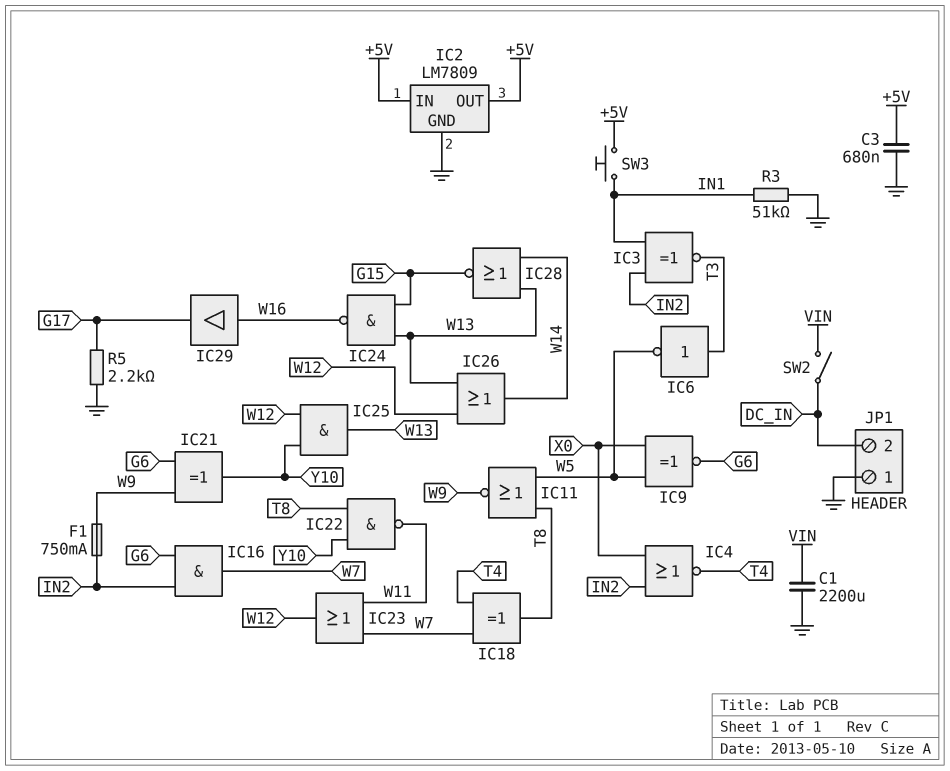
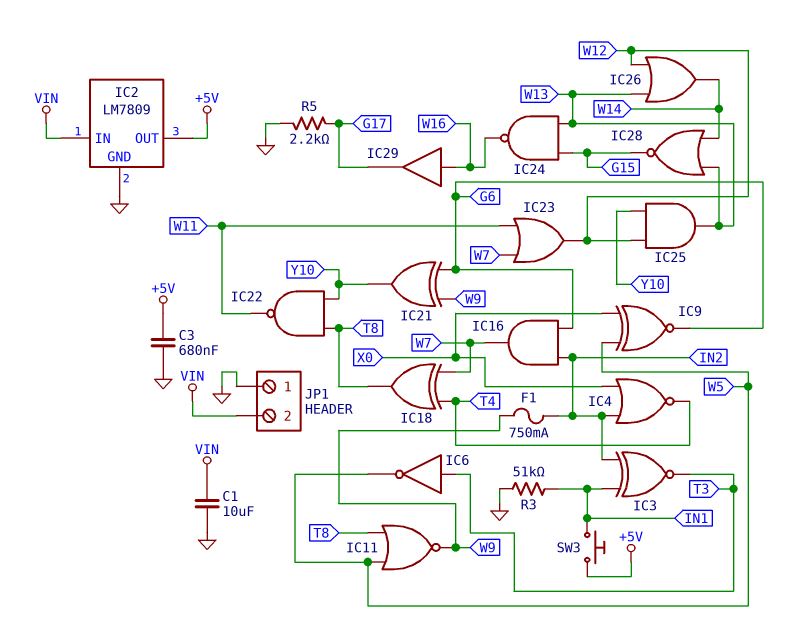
C1: 2200uF (GND, VIN) -> 10uF (GND, VIN)
IC2 pin IN: +5V -> VIN
JP1 pin 2: DC_IN -> VIN
SW2: switch (DC_IN, VIN) -> none

